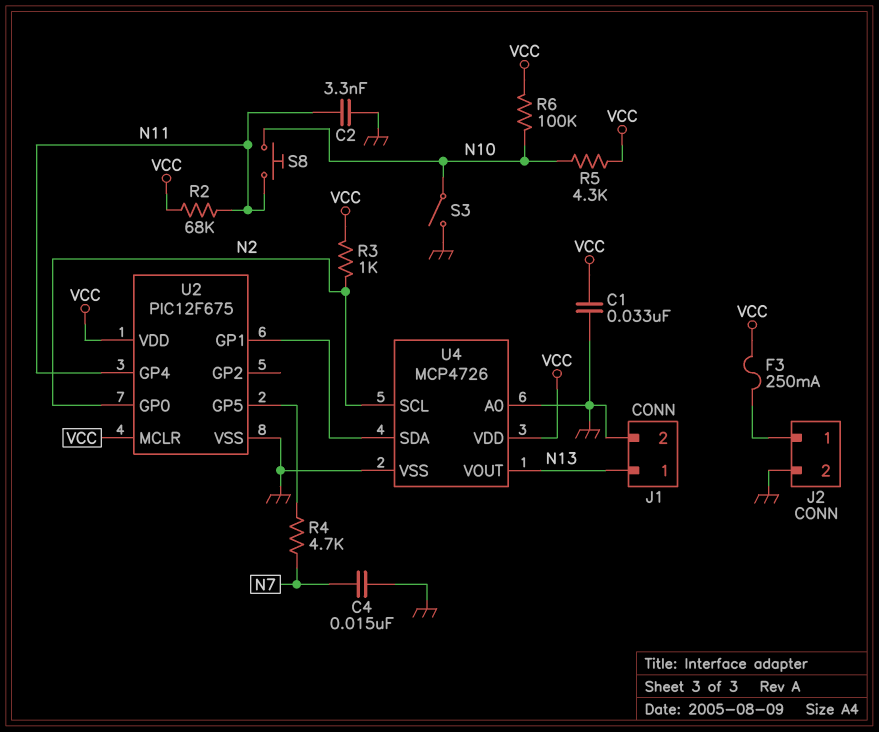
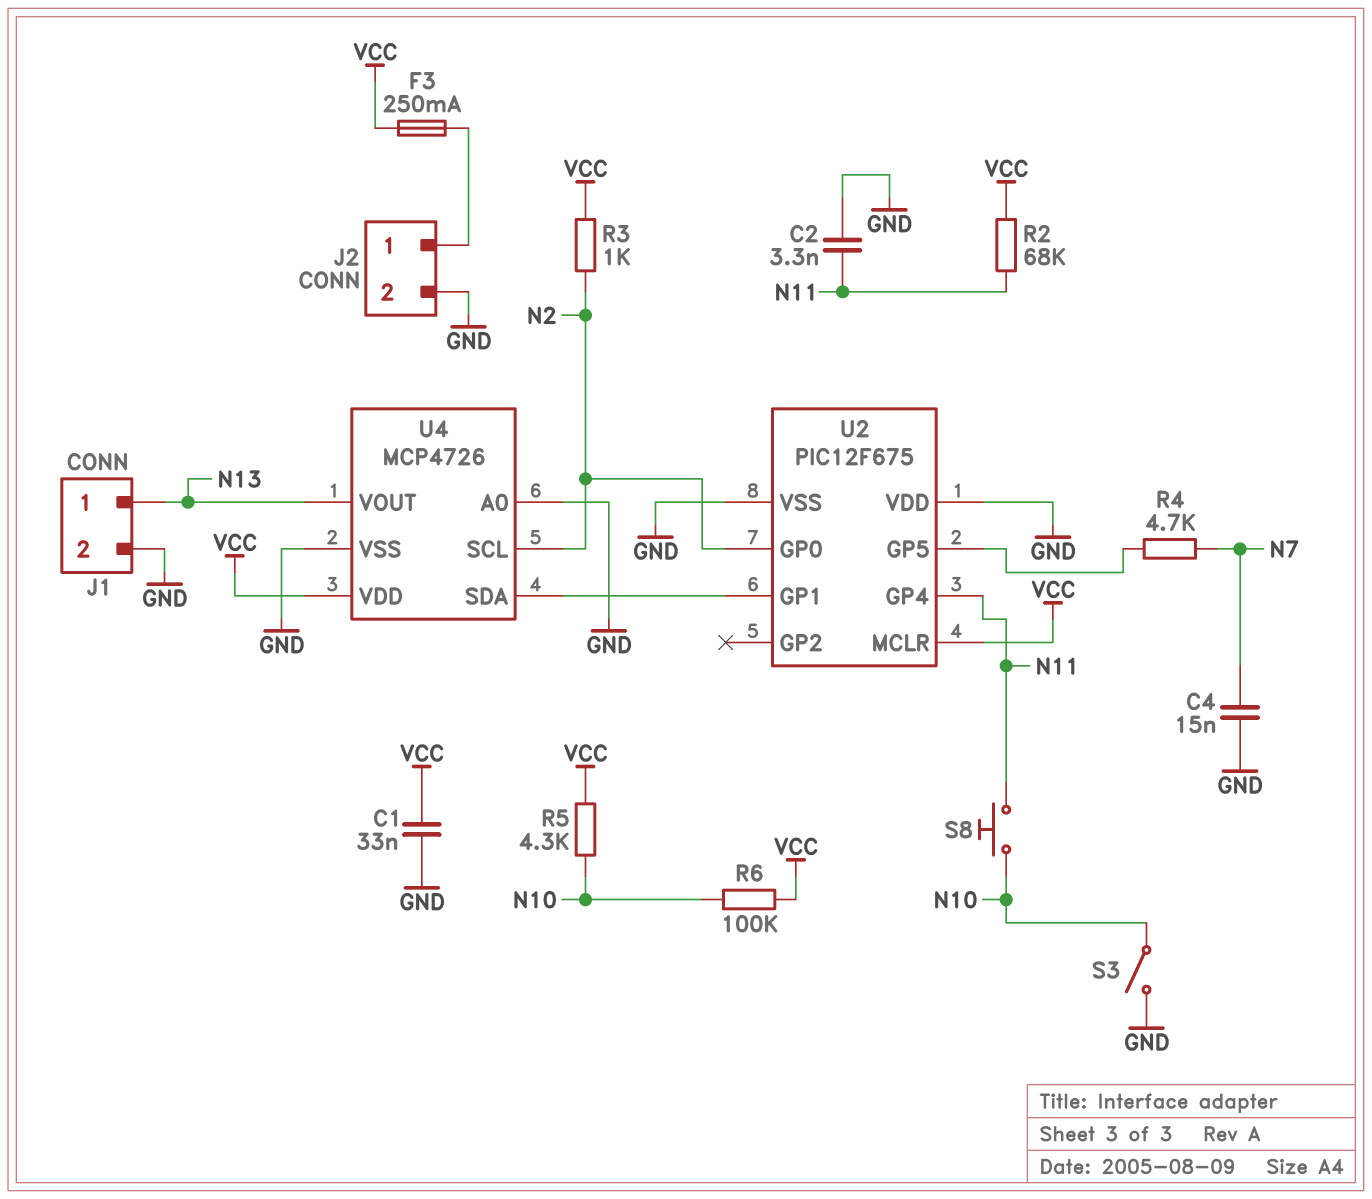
U2 pin VDD: VCC -> GND

